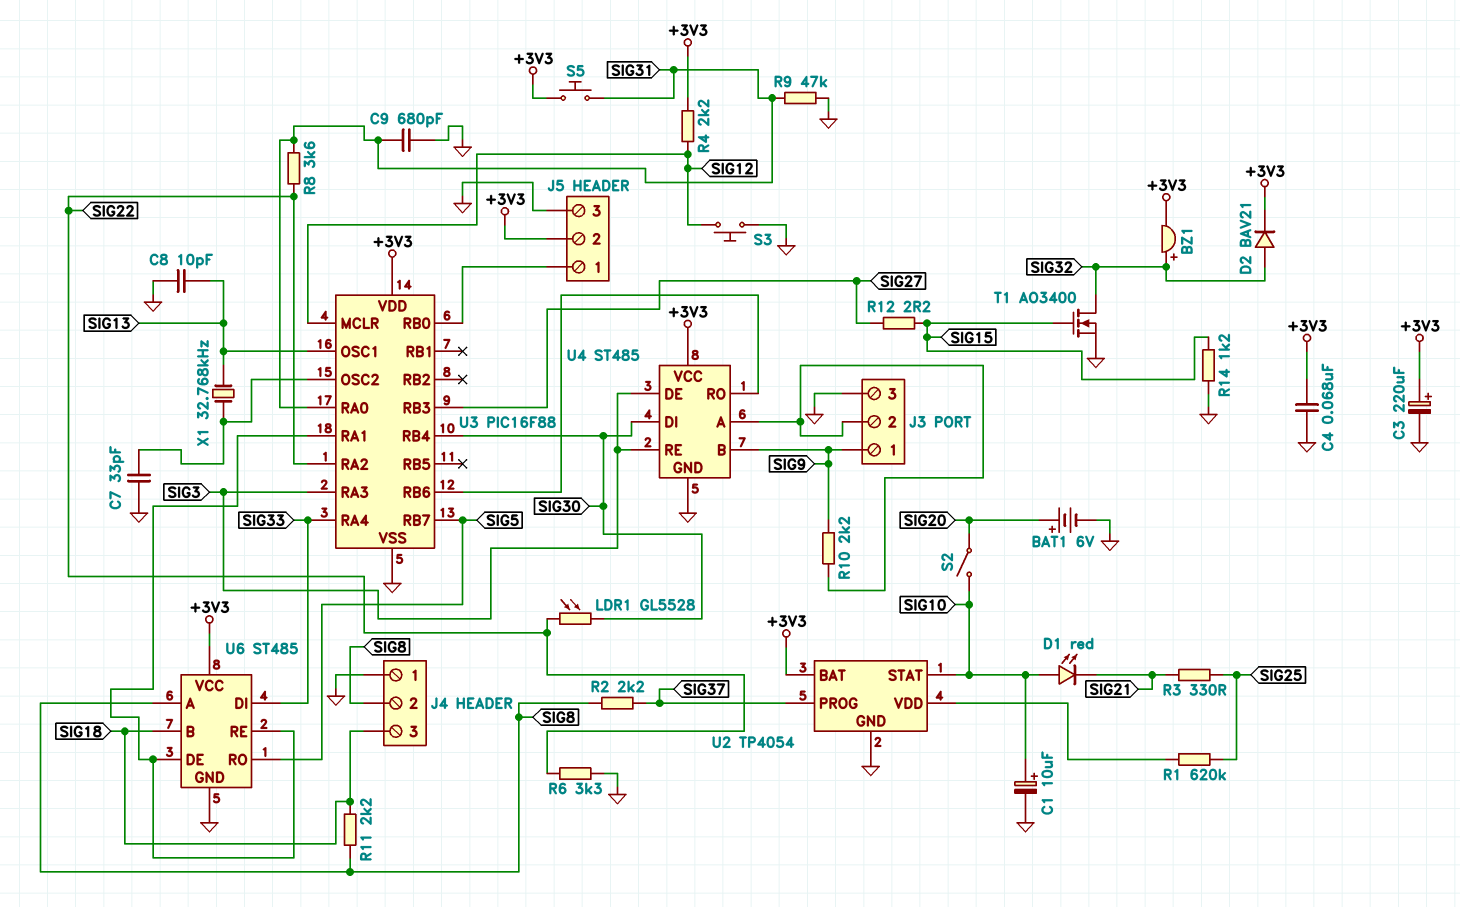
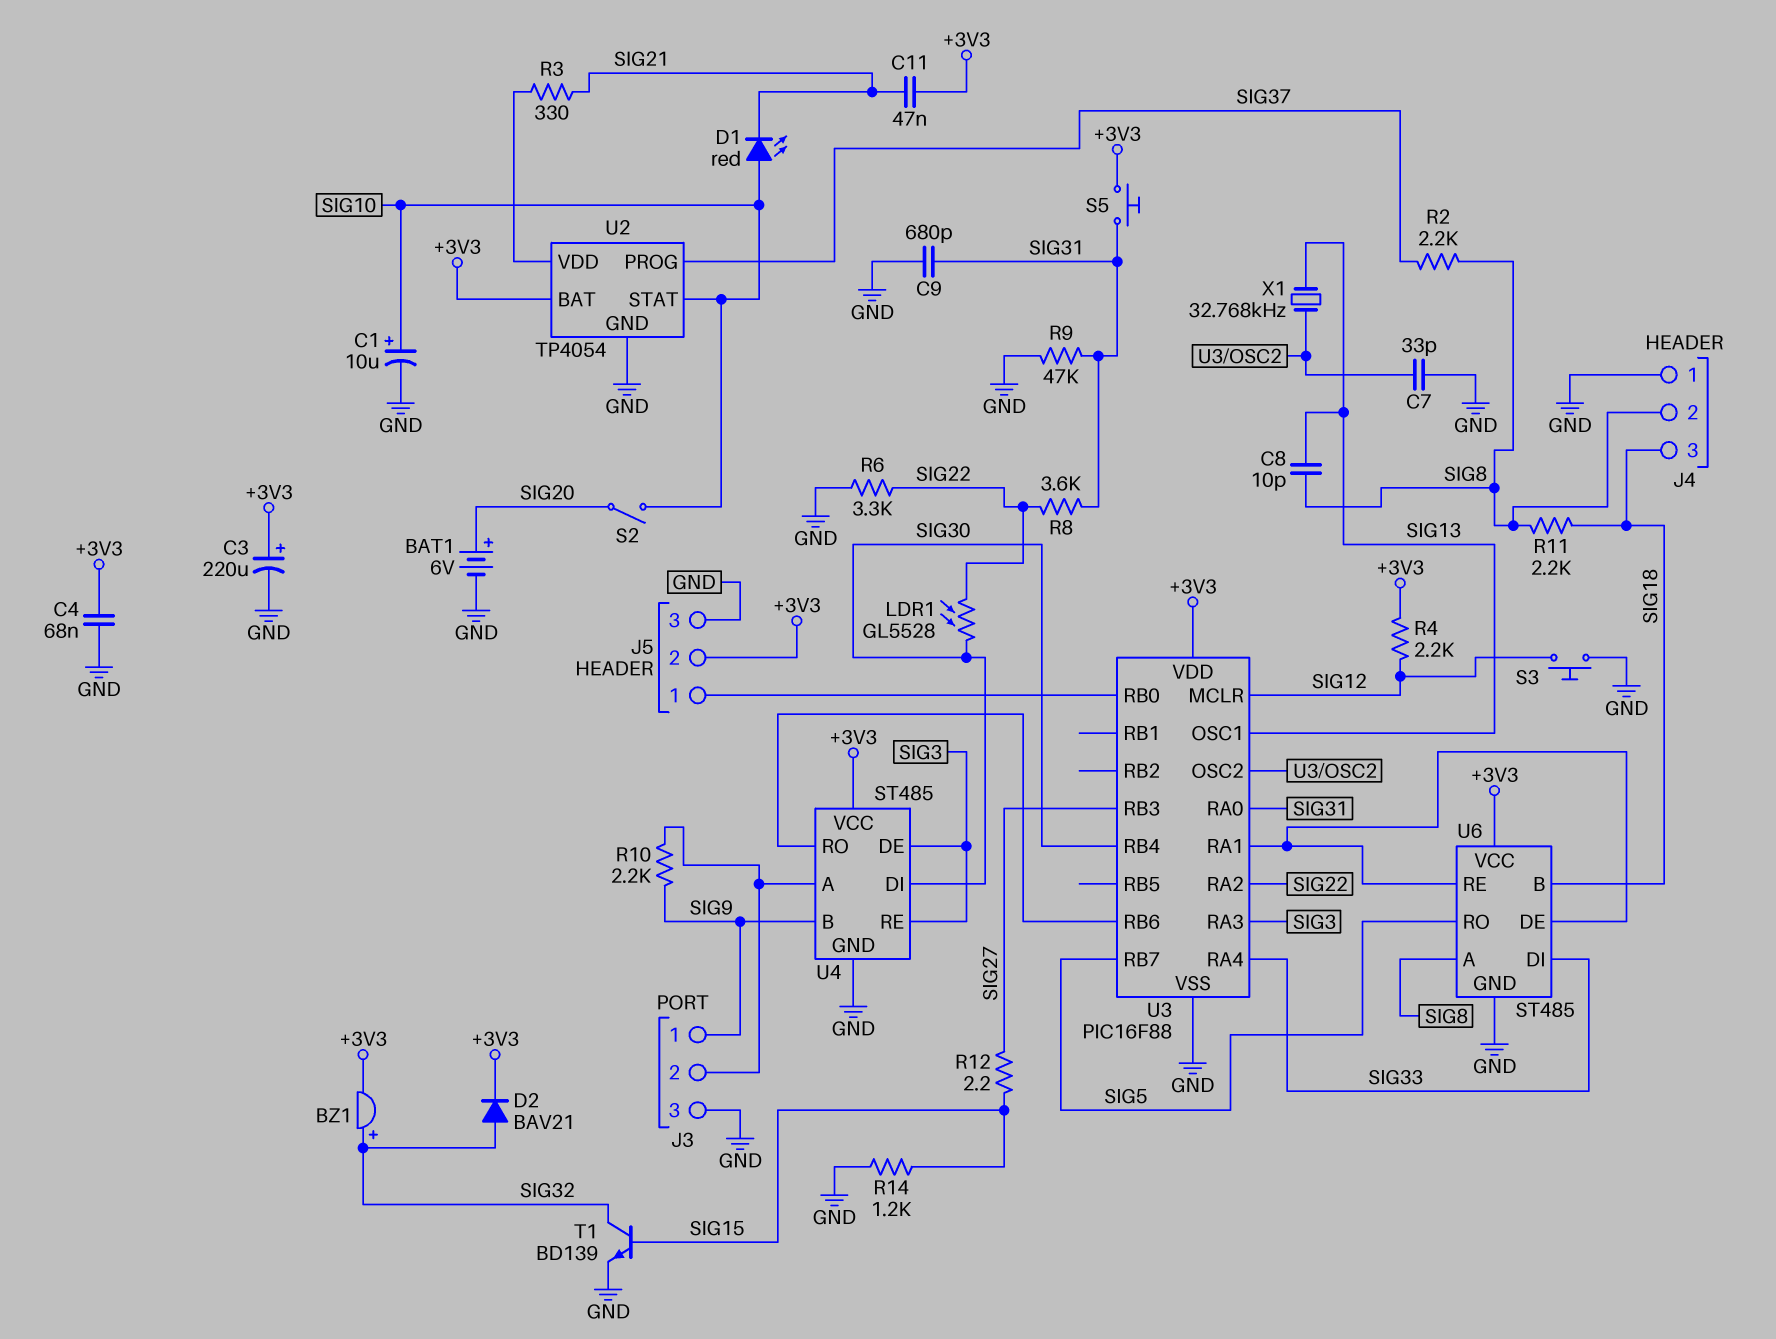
C8: 10pF (GND, SIG13) -> 10pF (SIG8, SIG13)
C11: none -> 47nF (+3V3, SIG21)
R1: 620k (SIG25, U2/VDD) -> none
R3: 330 (SIG21, SIG25) -> 330 (SIG21, U2/VDD)
T1: NMOS AO3400 (G SIG15, D SIG32, S GND) -> NPN BD139 (B SIG15, C SIG32, E GND)

